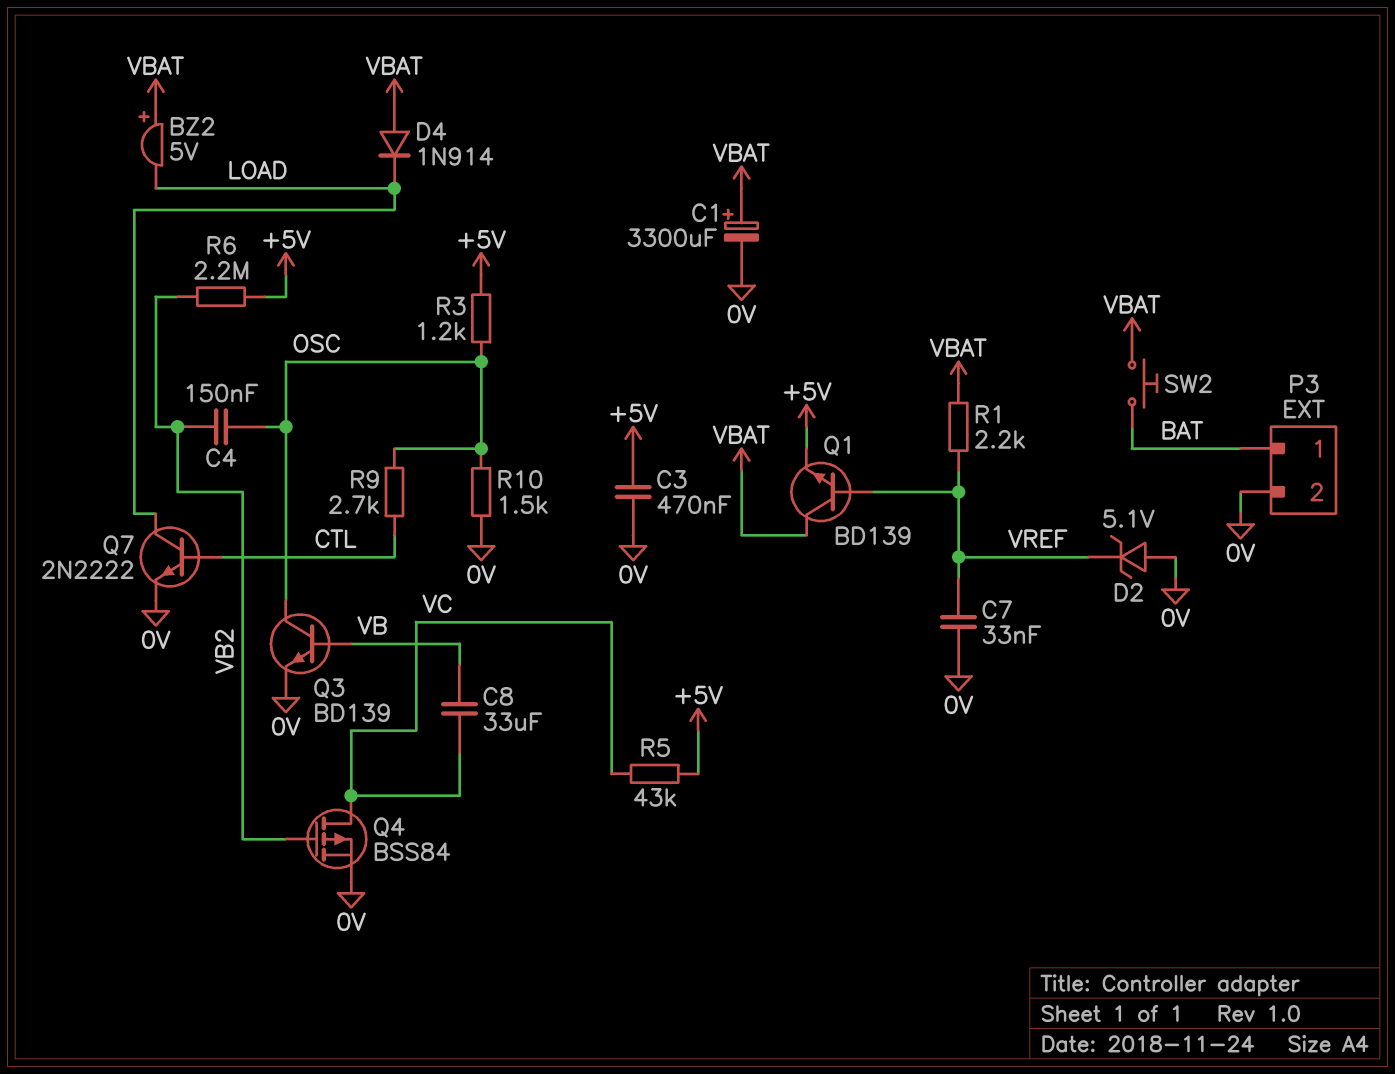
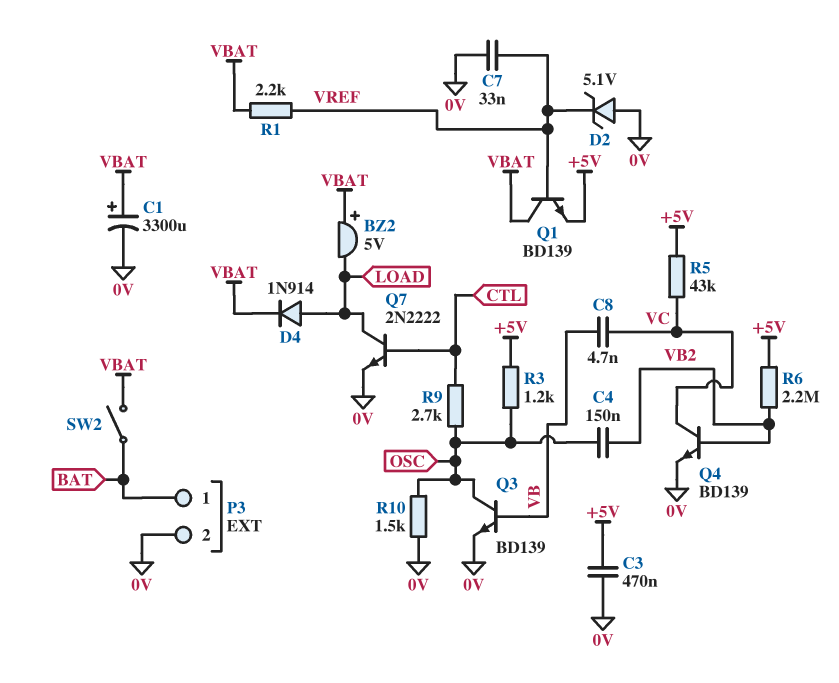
C8: 33uF (VB, VC) -> 4.7nF (VB, VC)
D4: diode 1N914 (A VBAT, K LOAD) -> diode 1N914 (A LOAD, K VBAT)
Q4: PMOS BSS84 (G VB2, D VC, S 0V) -> NPN BD139 (B VB2, C VC, E 0V)
SW2: button (BAT, VBAT) -> switch (BAT, VBAT)

